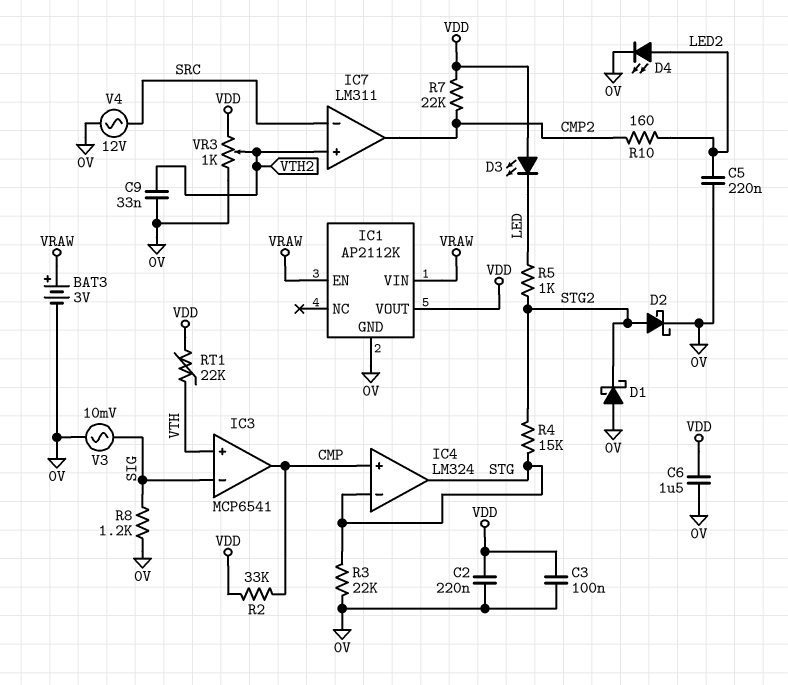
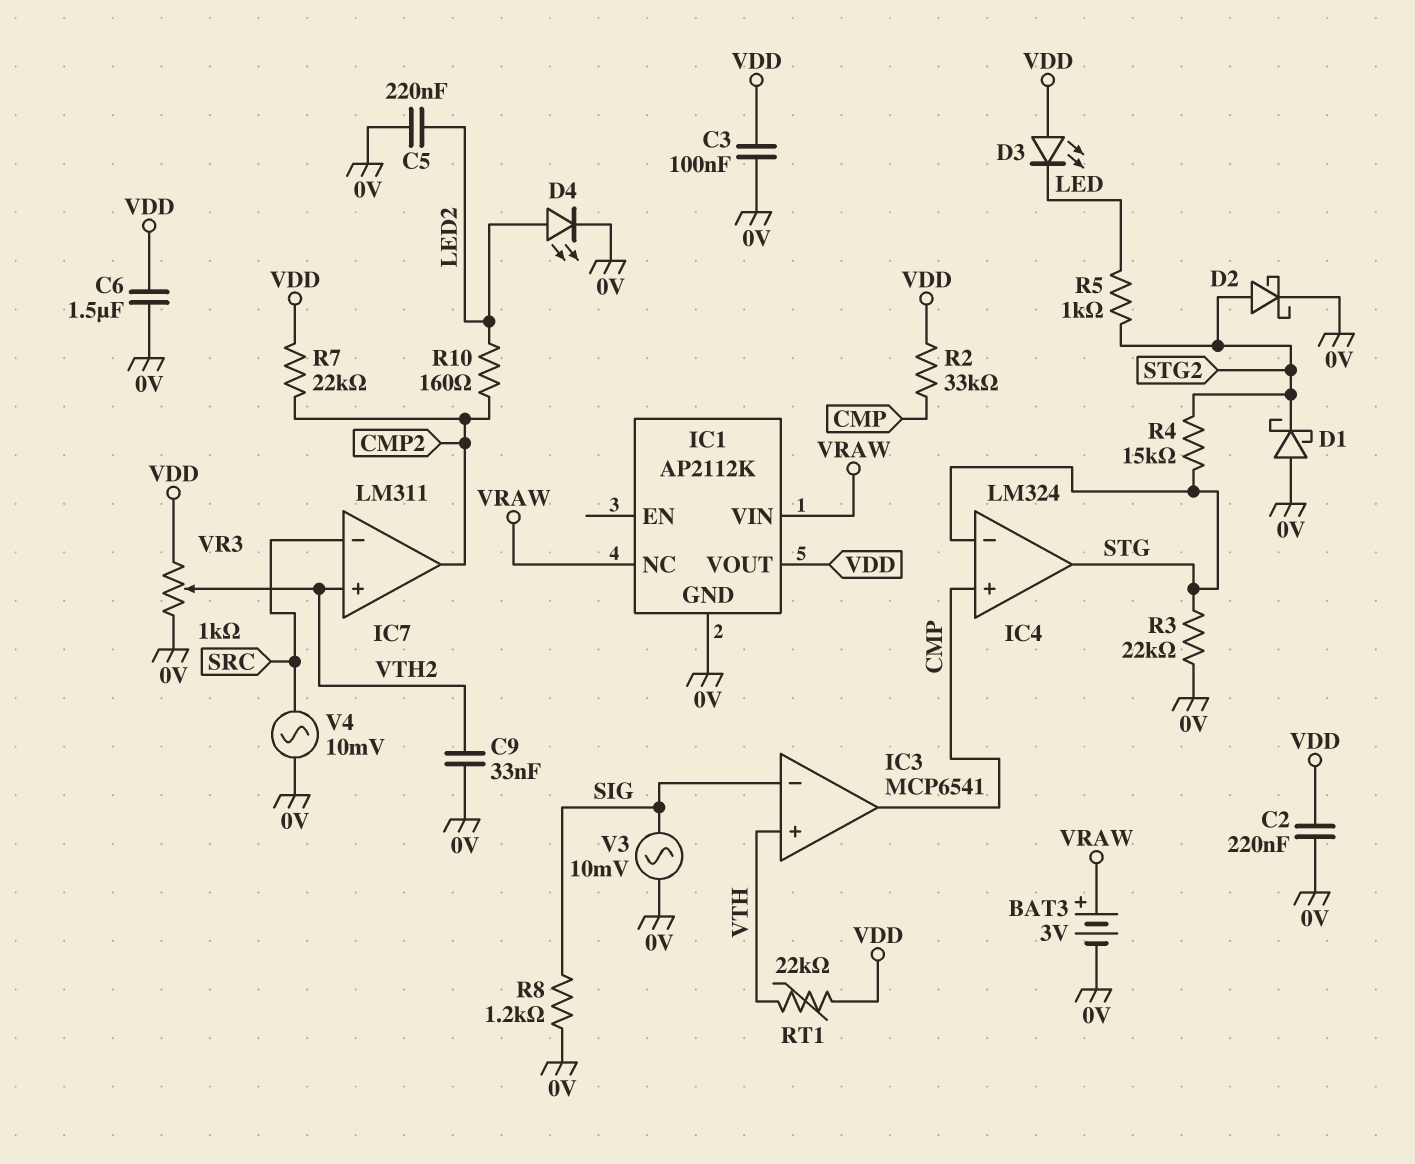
IC1 pin EN: VRAW -> none
IC1 pin NC: none -> VRAW
V4: AC 12V (0V, SRC) -> AC 10mV (0V, SRC)

